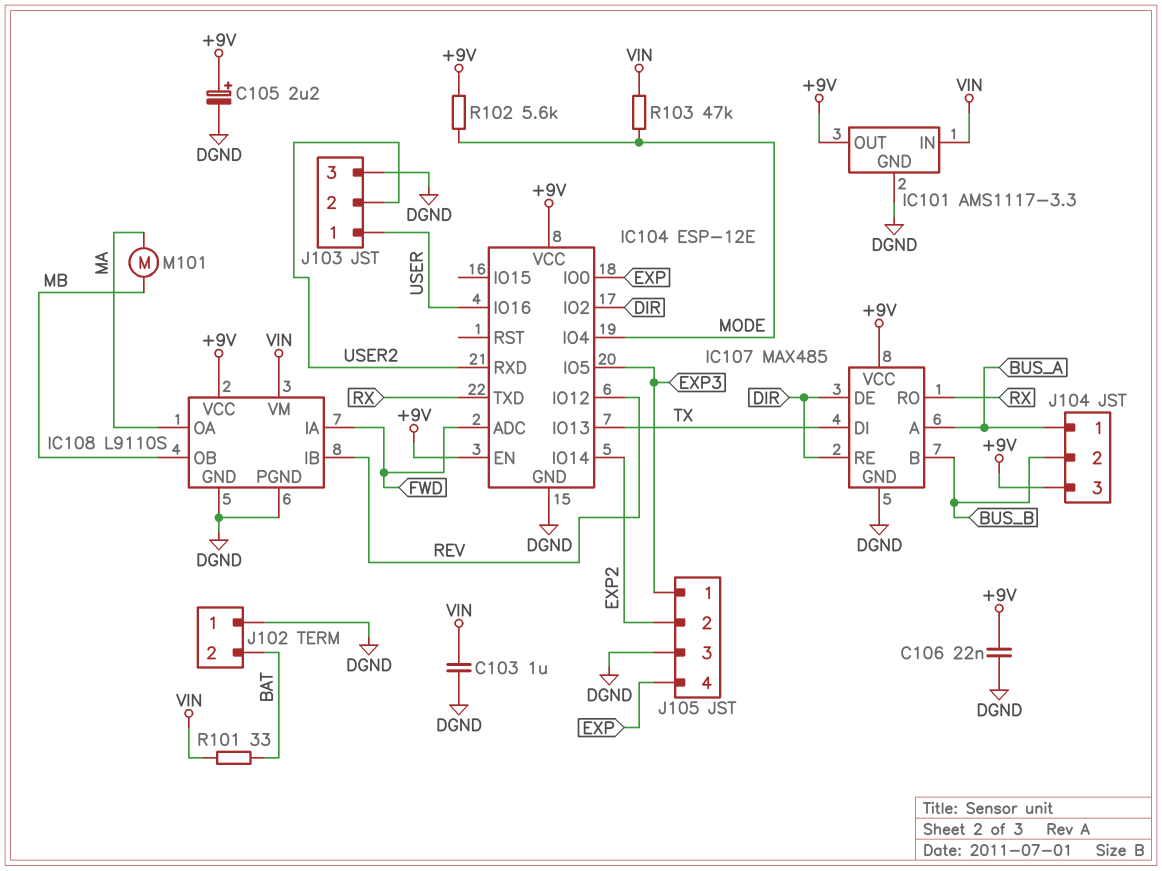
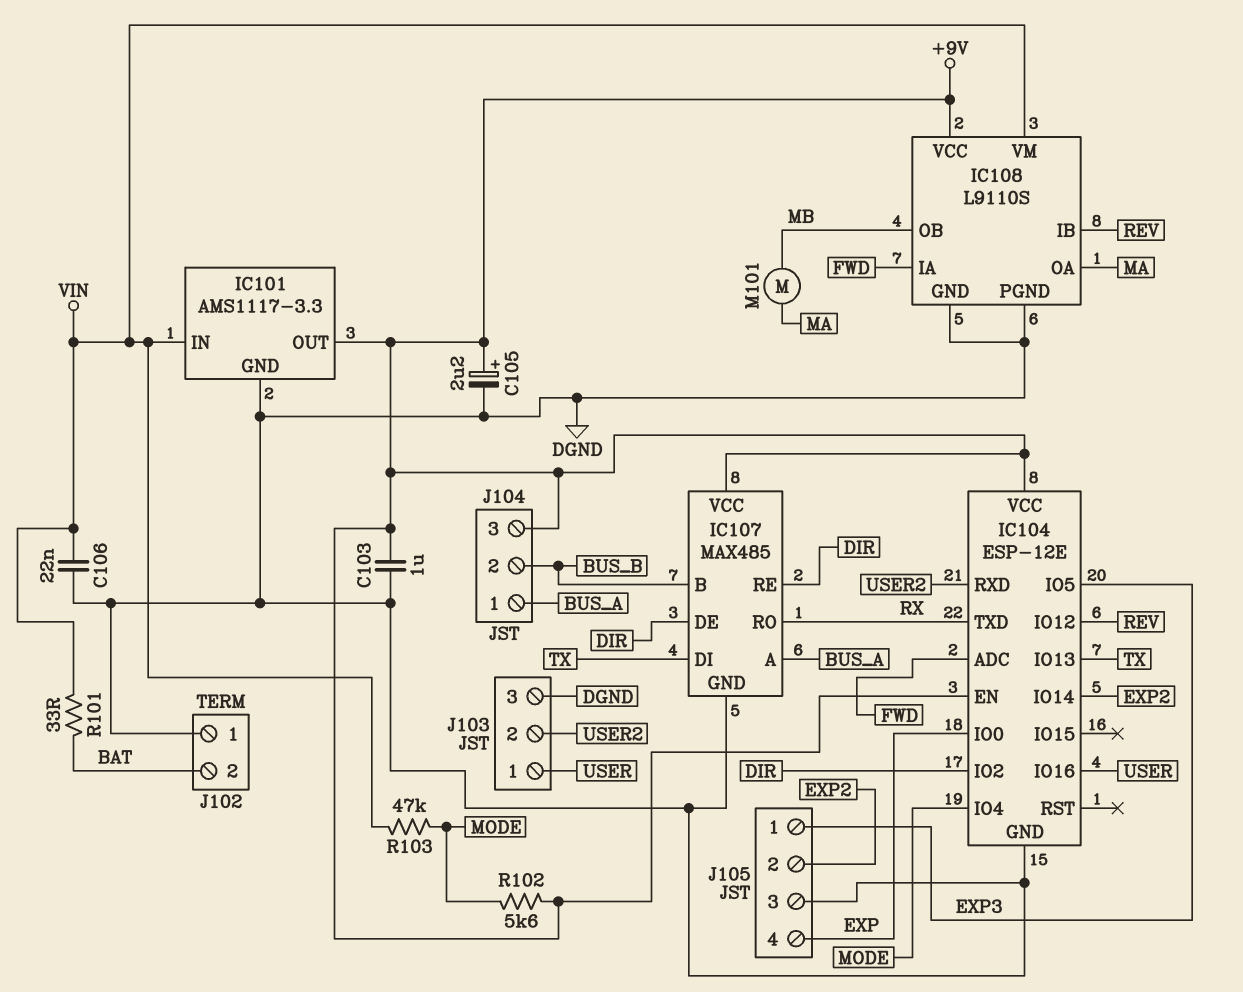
C103: 1uF (DGND, VIN) -> 1uF (+9V, DGND)
C106: 22nF (+9V, DGND) -> 22nF (DGND, VIN)

